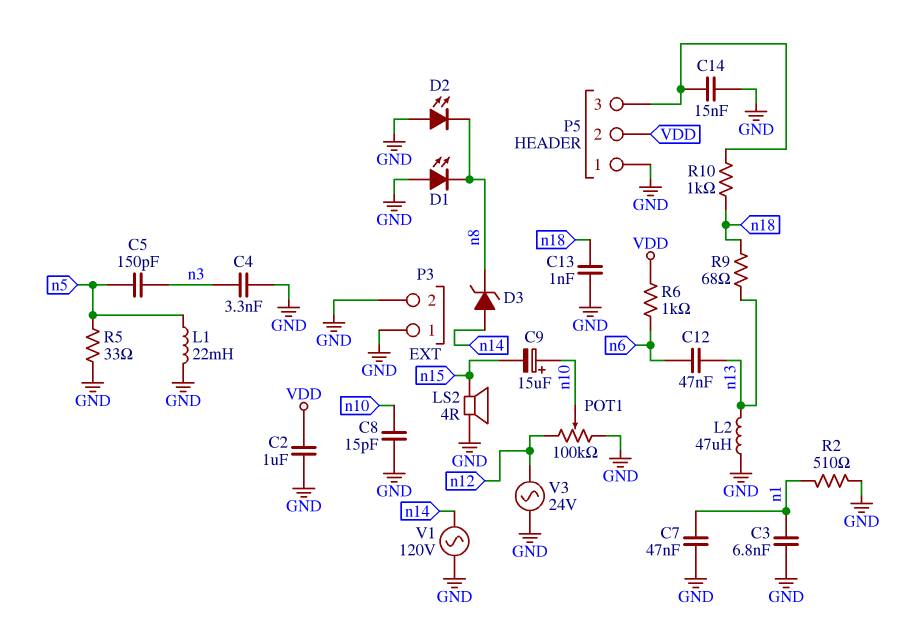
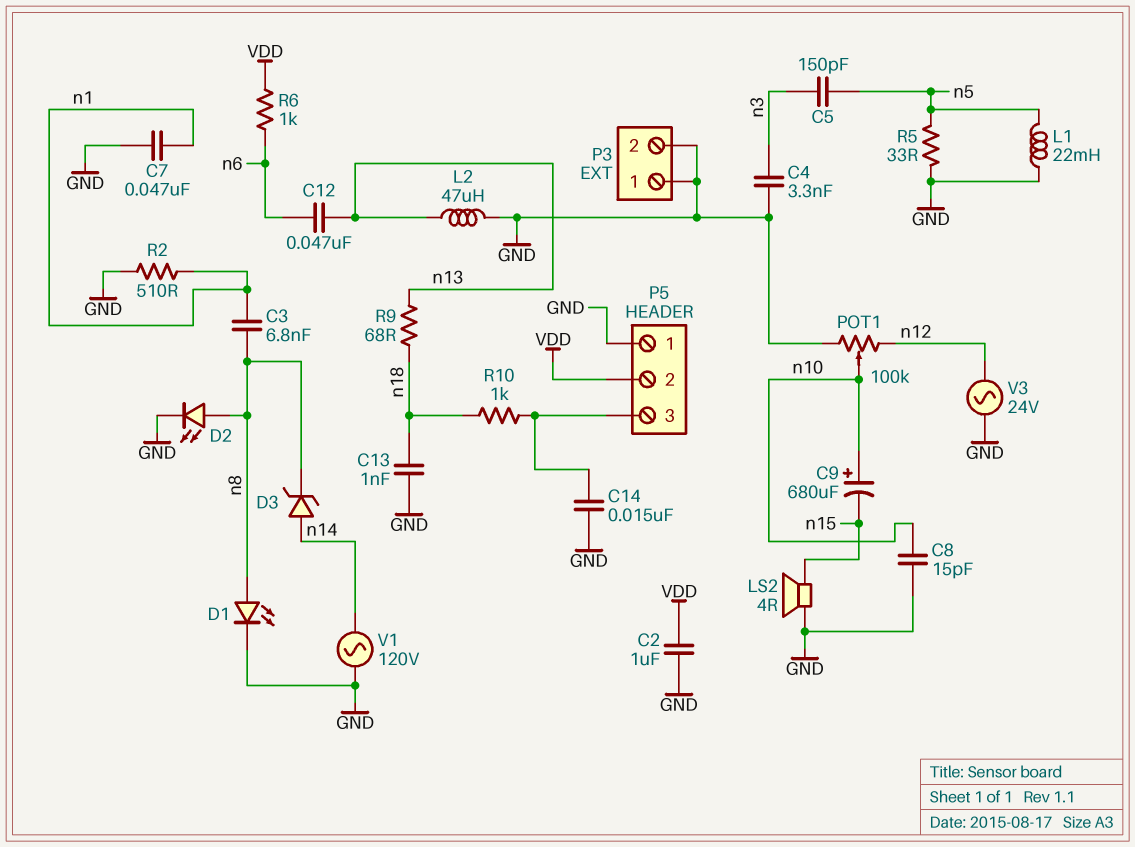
C3: 6.8nF (GND, n1) -> 6.8nF (n1, n8)
C9: 15uF (plus n10, minus n15) -> 680uF (plus n10, minus n15)
D1: LED (A GND, K n8) -> LED (A n8, K GND)
D2: LED (A GND, K n8) -> LED (A n8, K GND)

